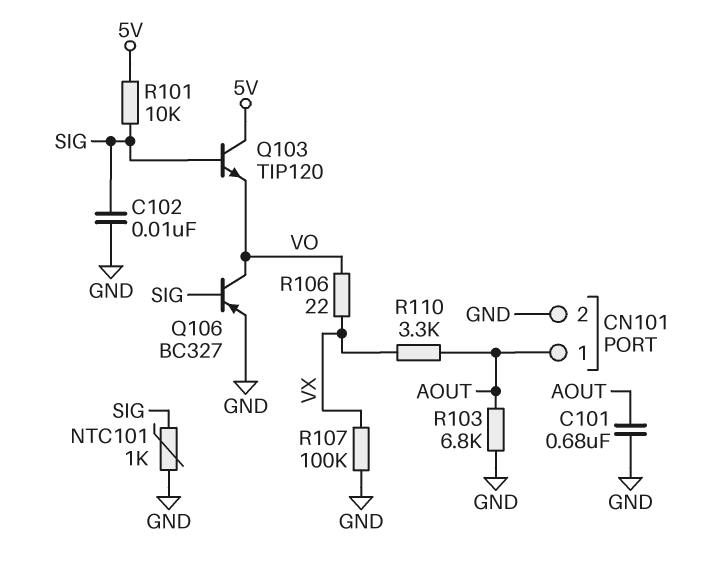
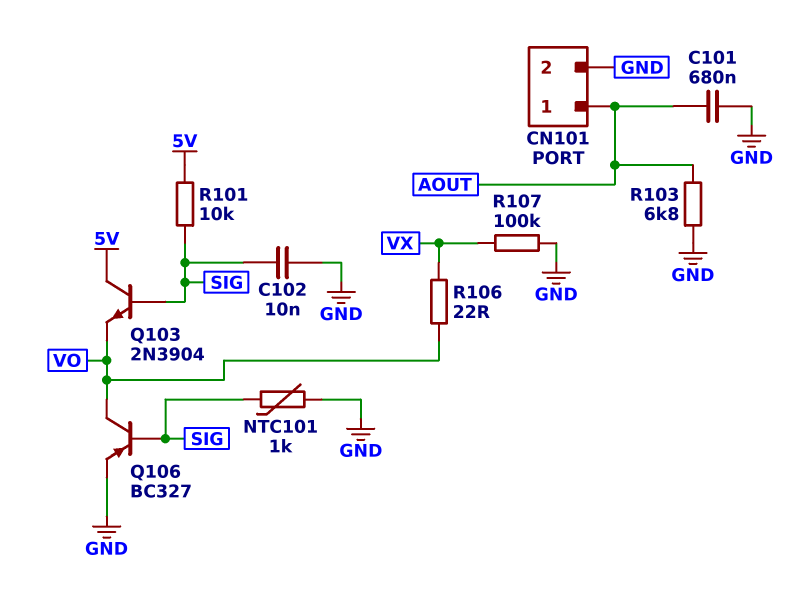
Q103: NPN TIP120 (B SIG, C 5V, E VO) -> NPN 2N3904 (B SIG, C 5V, E VO)
R110: 3.3k (AOUT, VX) -> none

